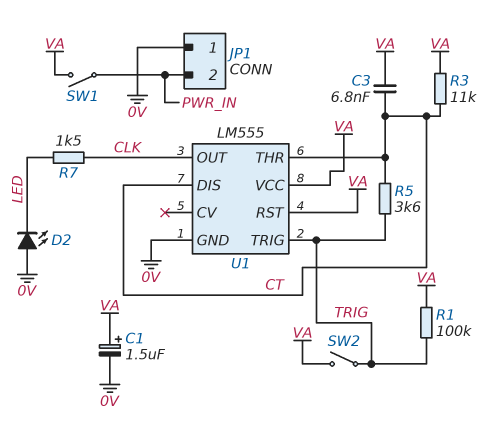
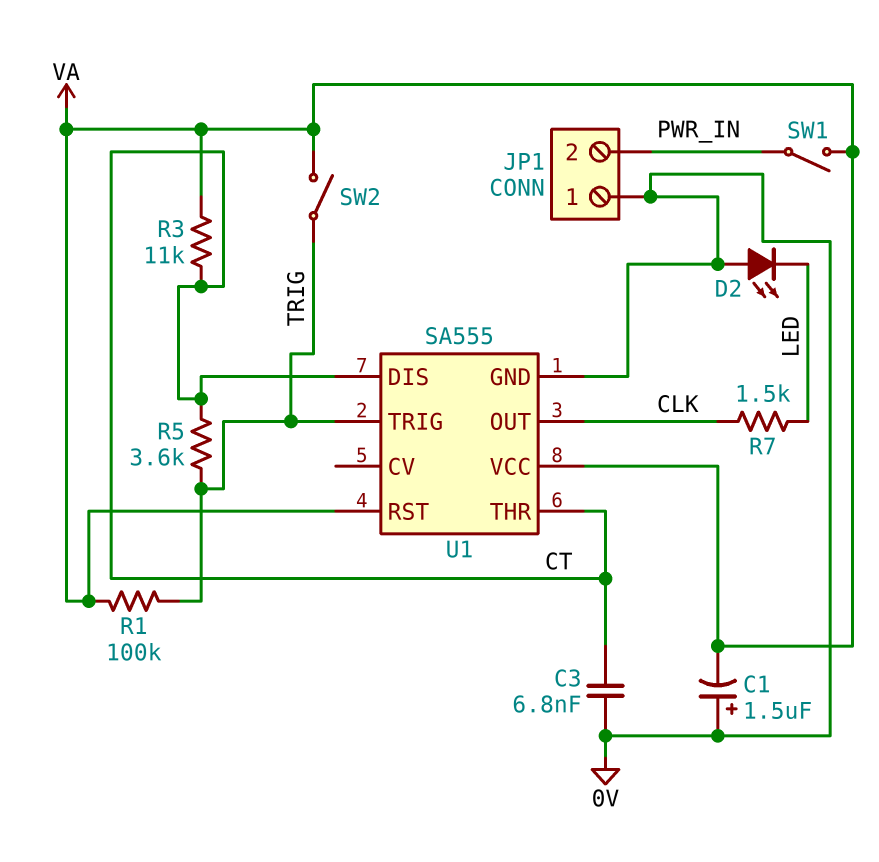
C1: 1.5uF (plus VA, minus 0V) -> 1.5uF (plus 0V, minus VA)
C3: 6.8nF (CT, VA) -> 6.8nF (0V, CT)
U1: LM555 -> SA555

